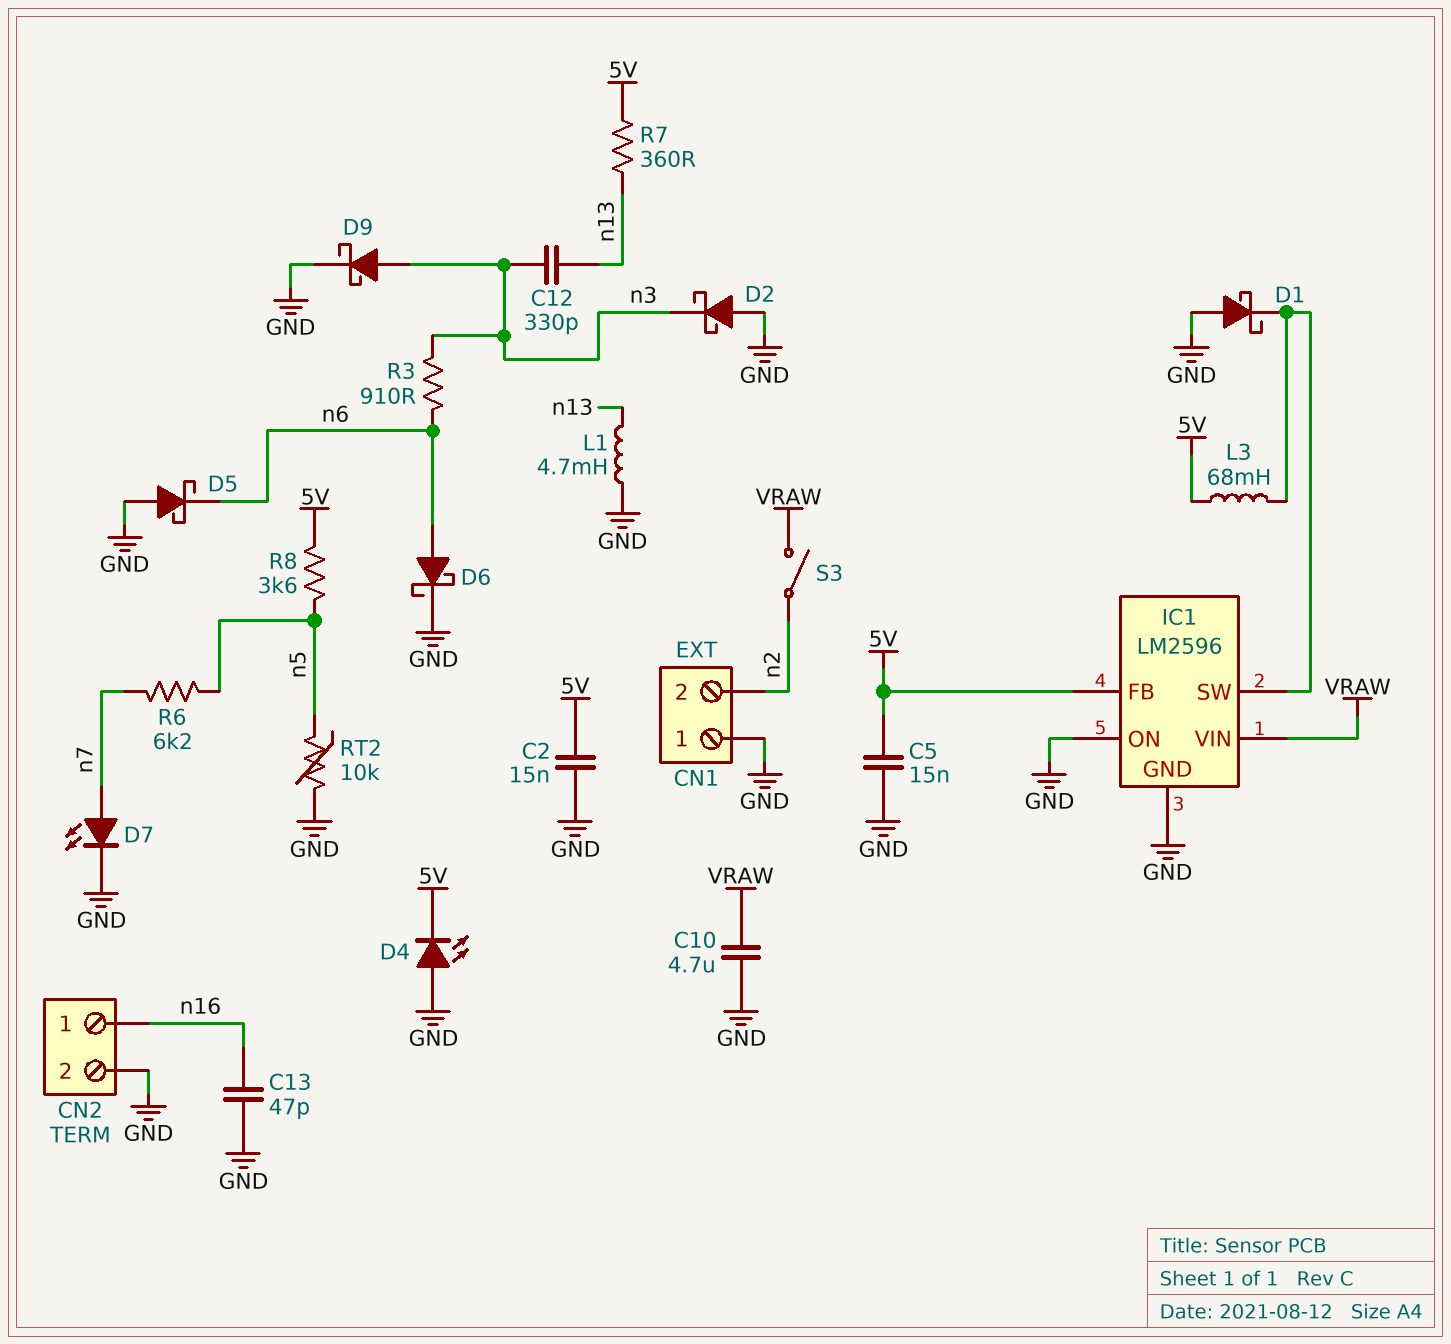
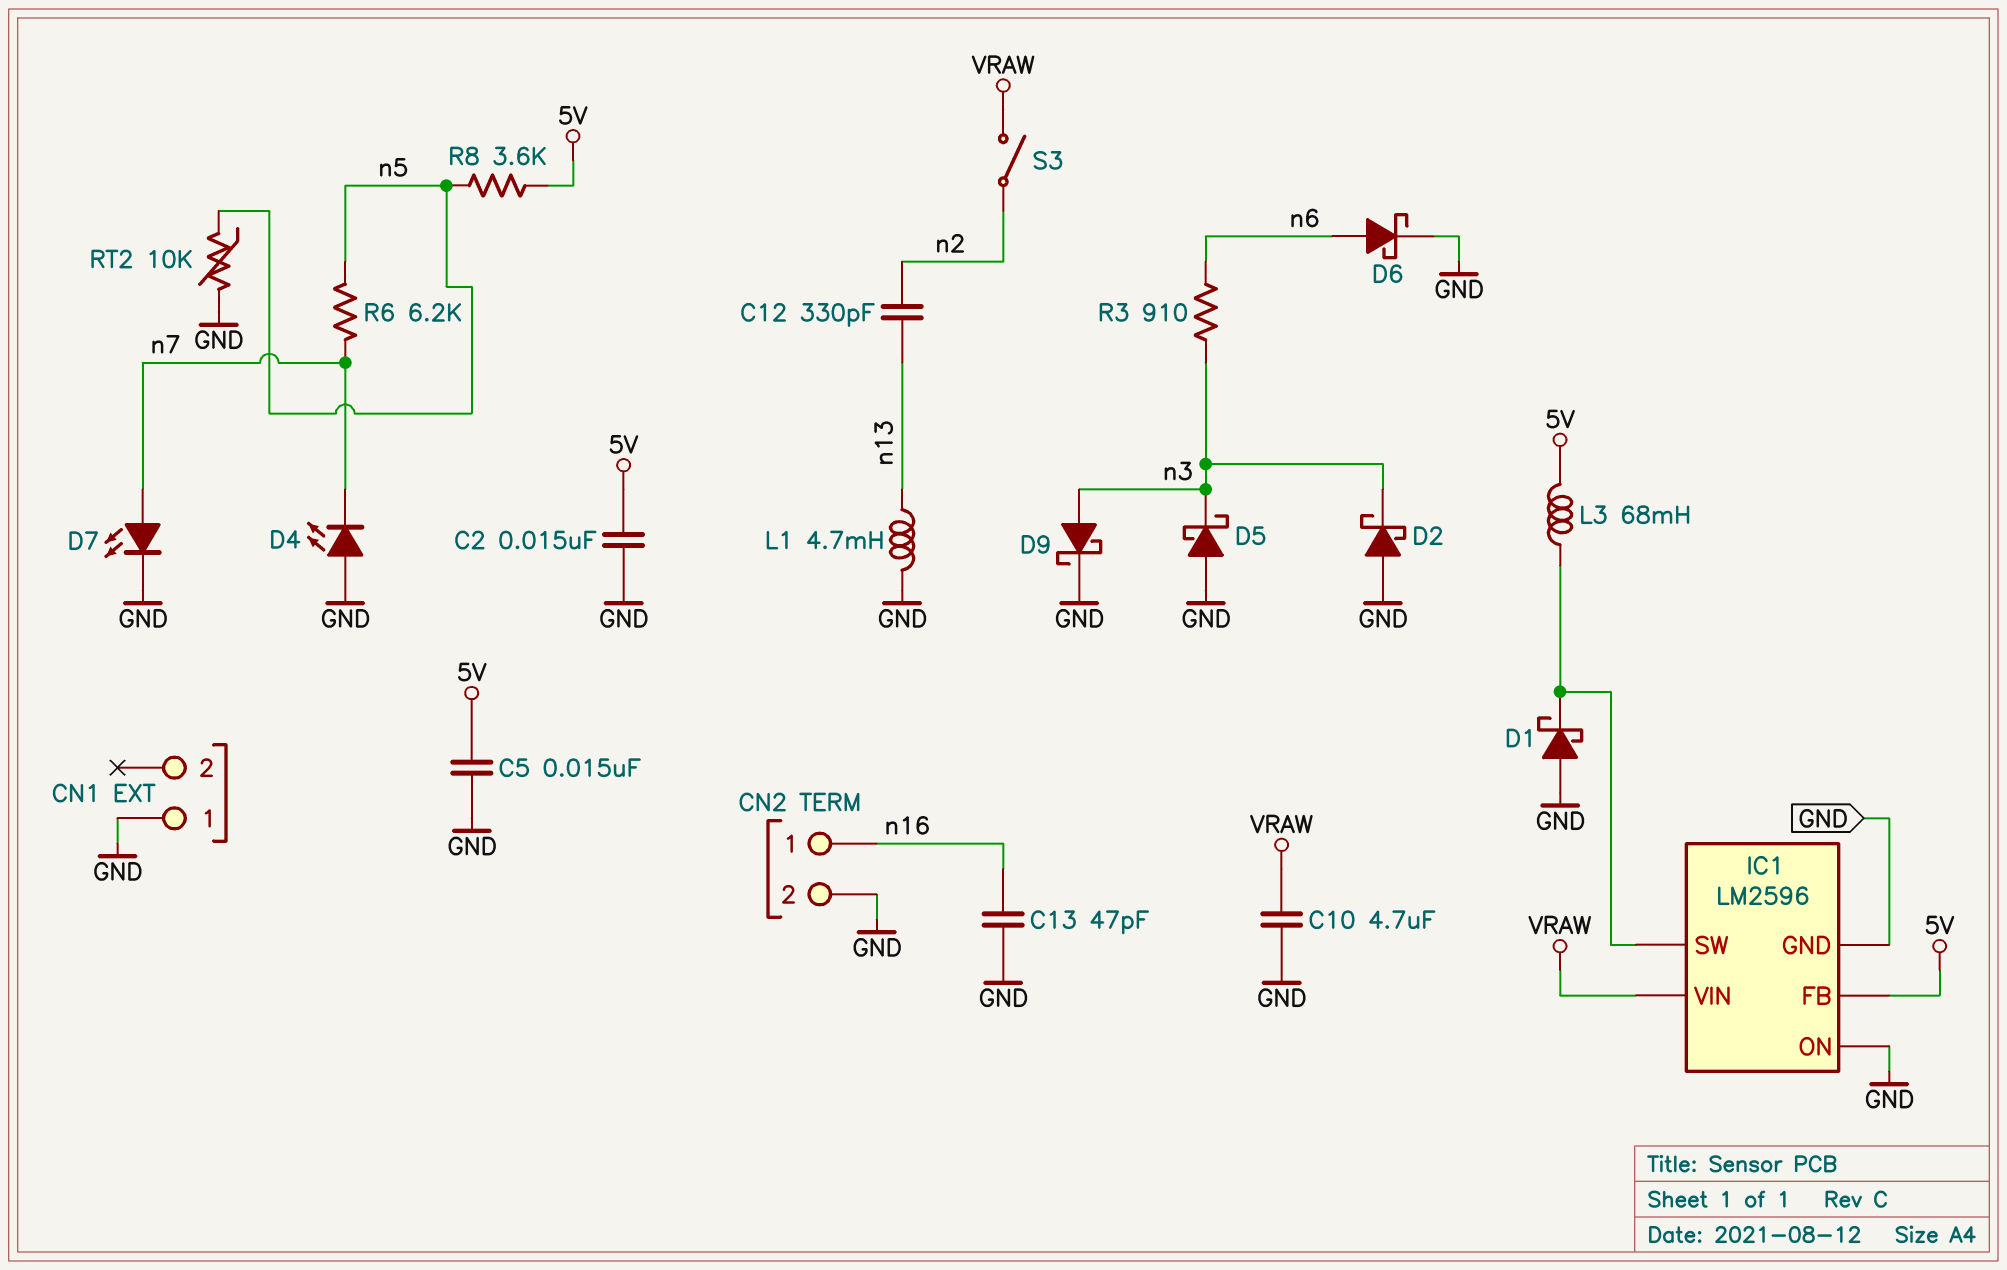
C12: 330pF (n3, n13) -> 330pF (n2, n13)
CN1 pin 2: n2 -> none
D4: LED (A GND, K 5V) -> LED (A GND, K n7)
D5: schottky (A GND, K n6) -> schottky (A GND, K n3)
R7: 360 (5V, n13) -> none

